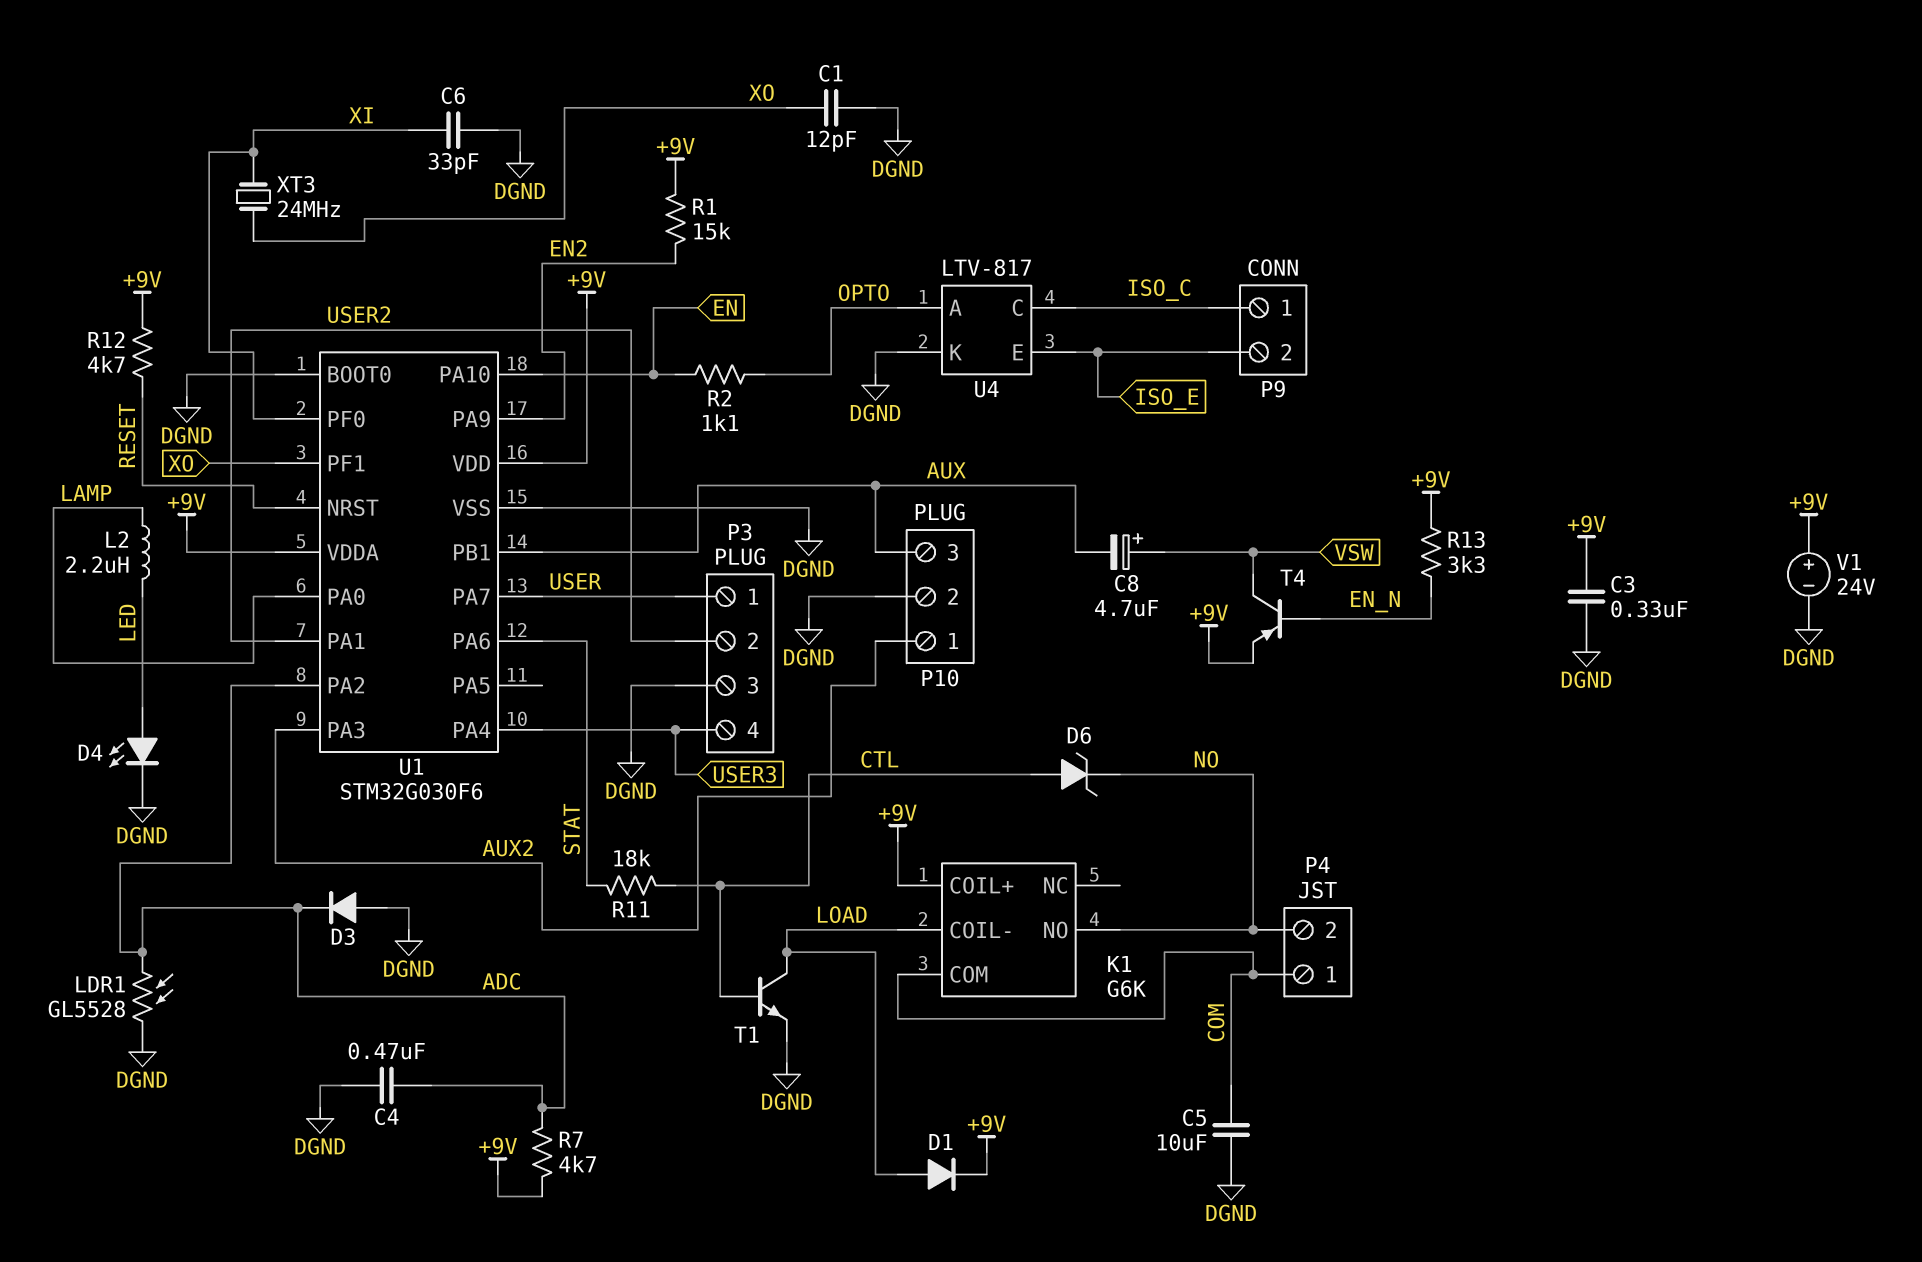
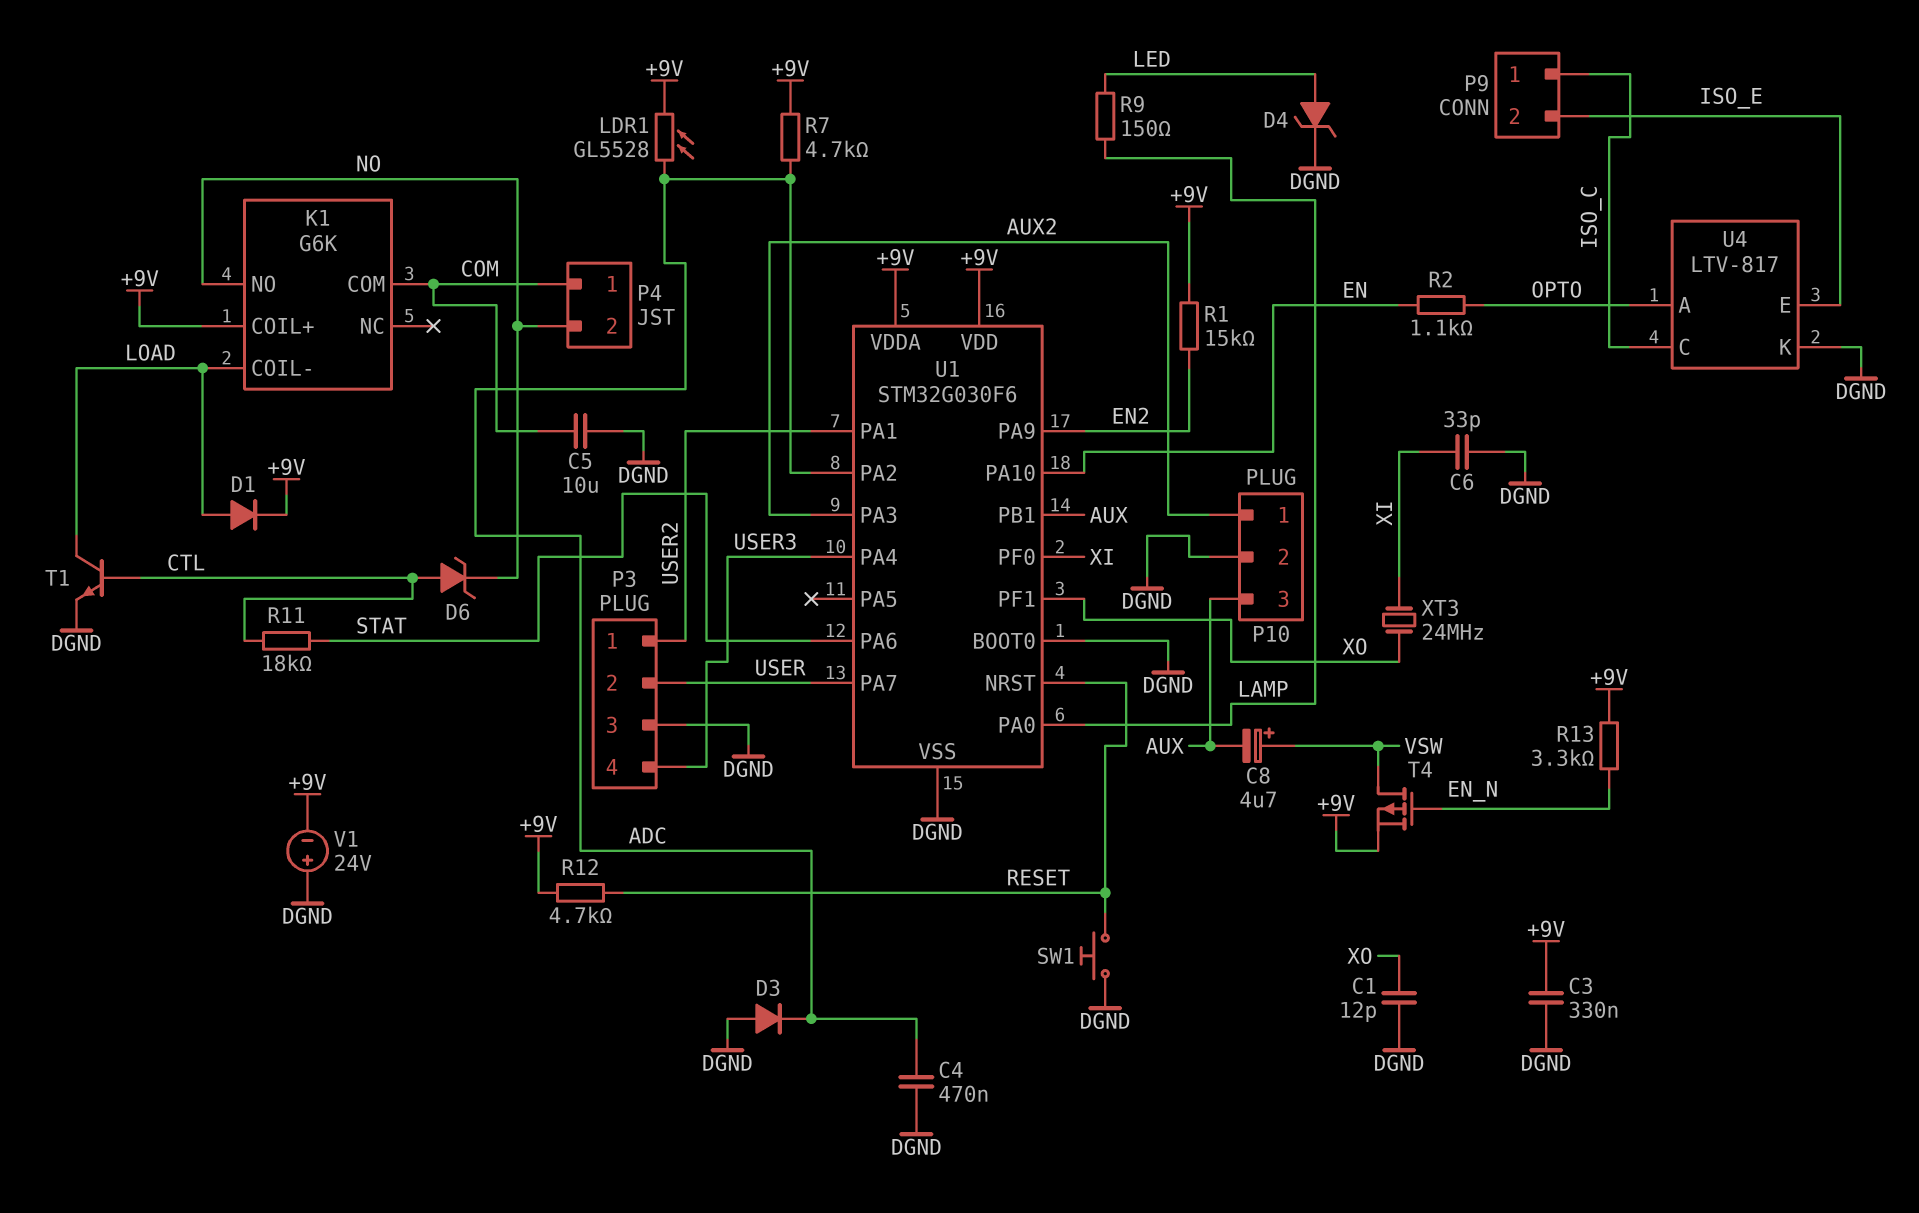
D4: LED (A LED, K DGND) -> zener (A LED, K DGND)
L2: 2.2uH (LAMP, LED) -> none
LDR1: GL5528 (ADC, DGND) -> GL5528 (+9V, ADC)
P3 pin 1: USER -> USER2
P3 pin 2: USER2 -> USER
R9: none -> 150 (LAMP, LED)
SW1: none -> button (DGND, RESET)
T4: PNP (B EN_N, C VSW, E +9V) -> PMOS (G EN_N, D VSW, S +9V)
V1: 24V (plus +9V, minus DGND) -> 24V (plus DGND, minus +9V)

